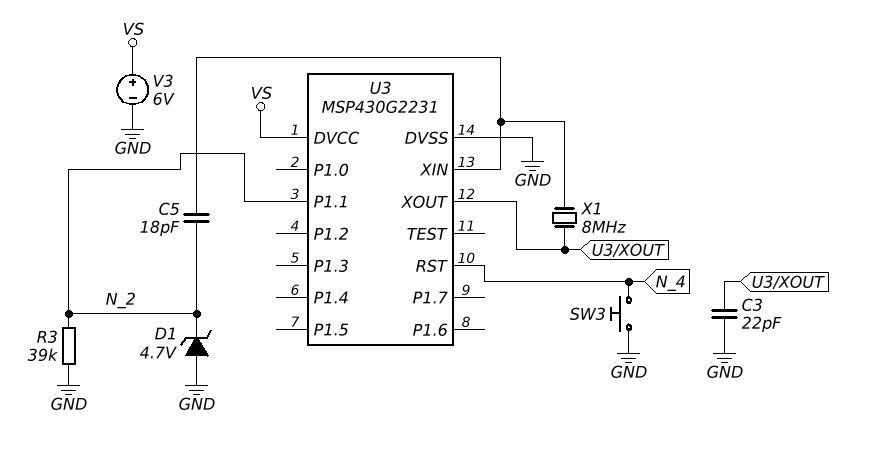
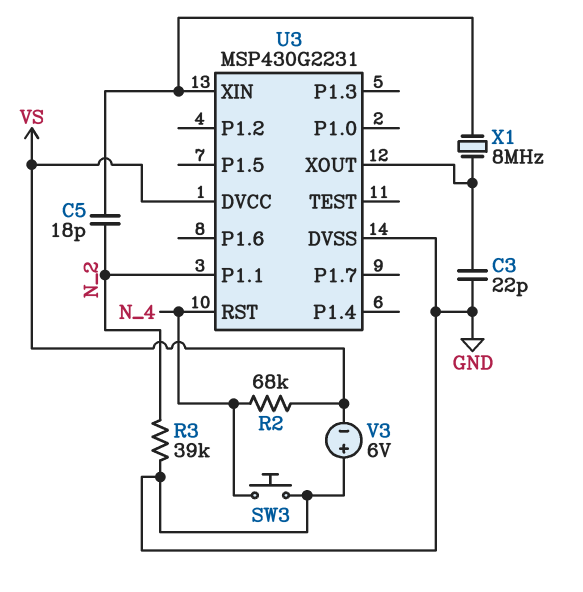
D1: zener 4.7V (A GND, K N_2) -> none
R2: none -> 68k (N_4, VS)
V3: 6V (plus VS, minus GND) -> 6V (plus GND, minus VS)

